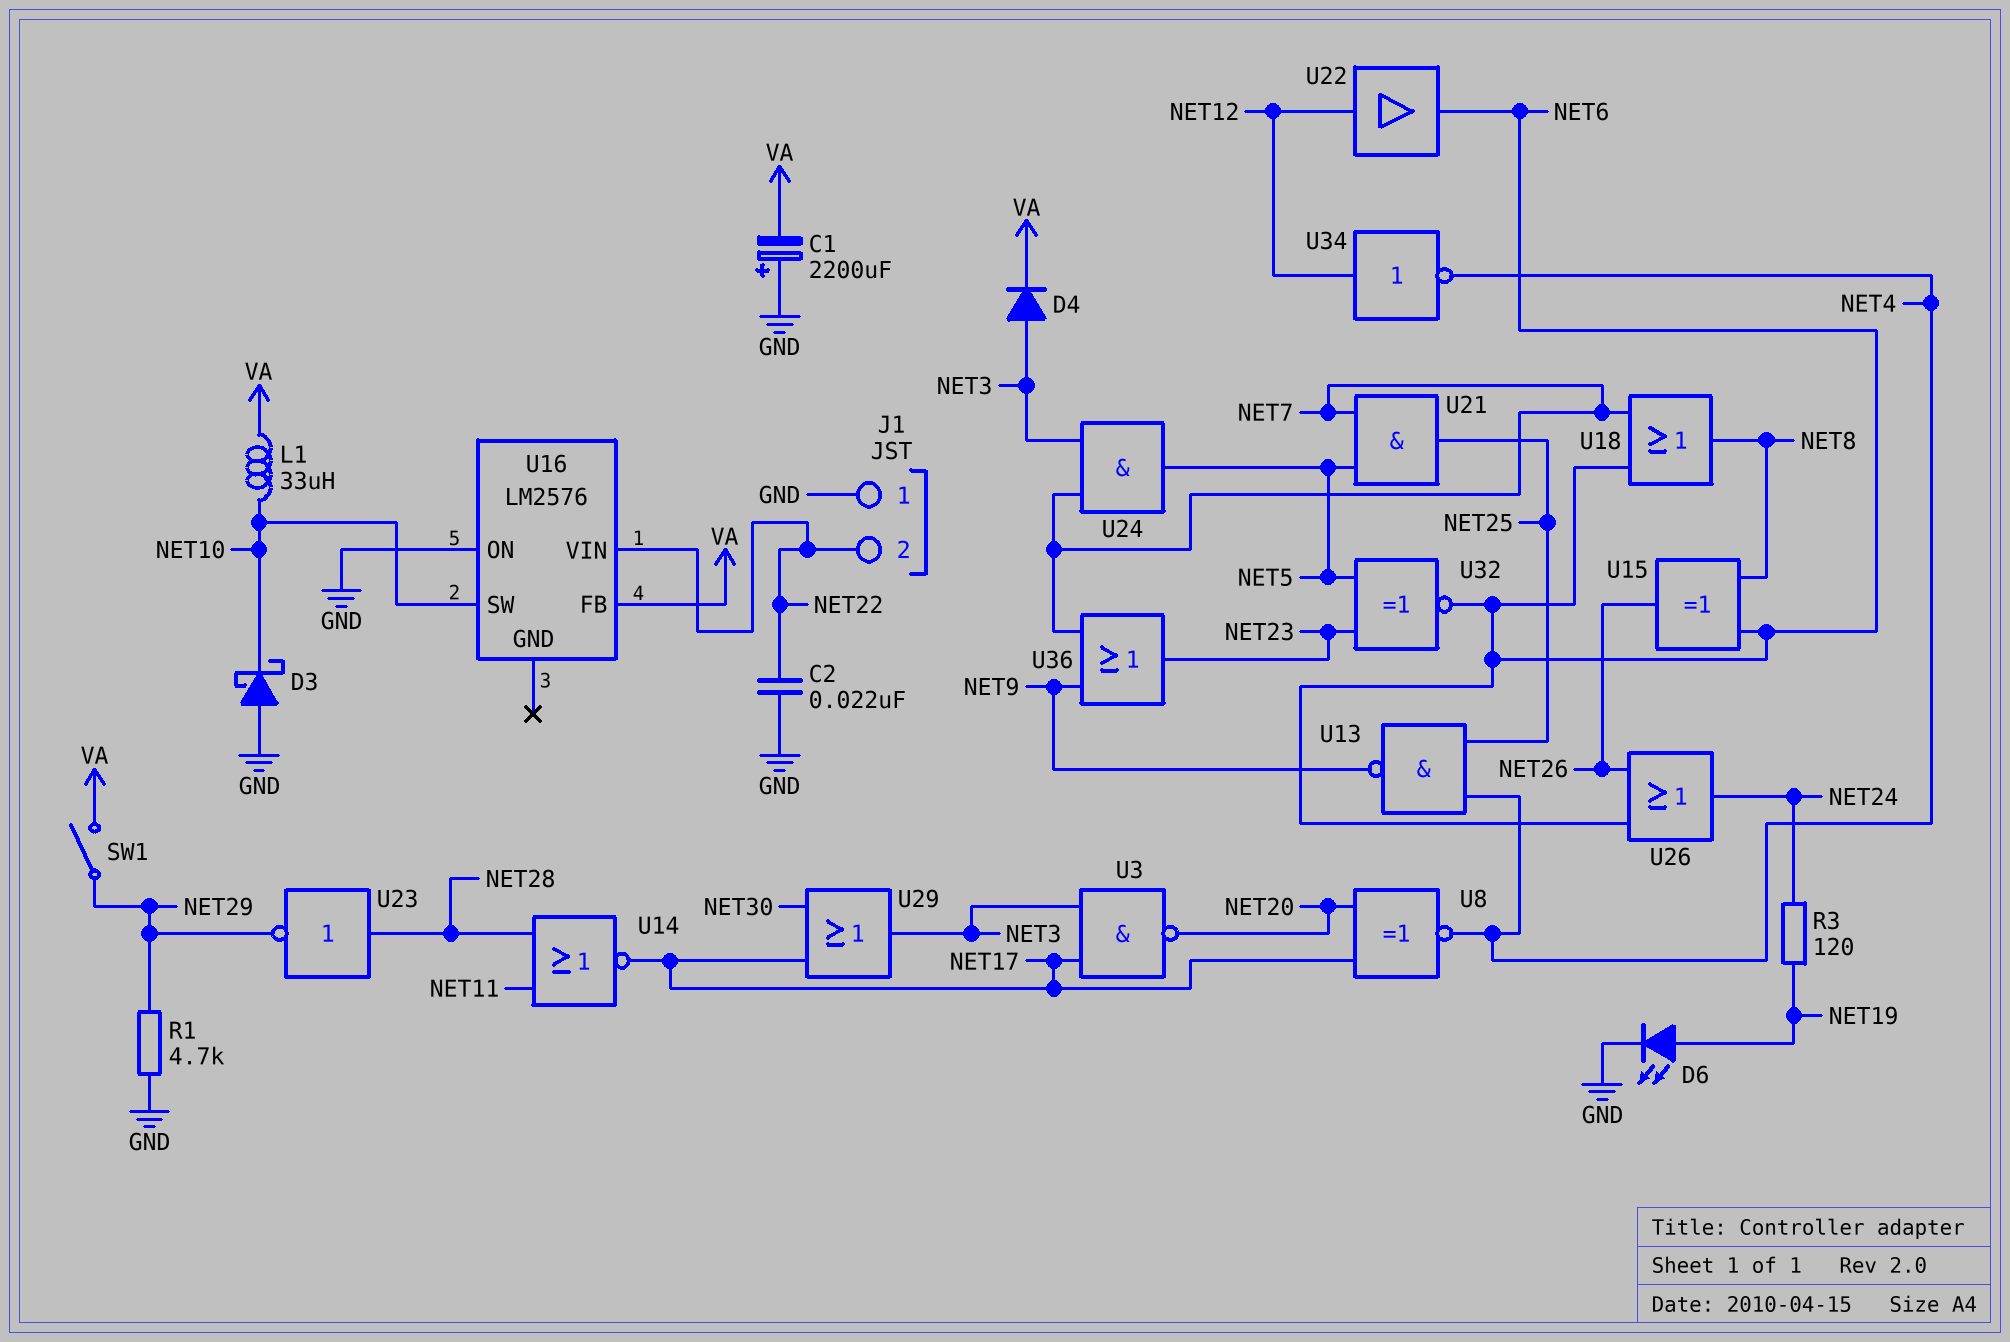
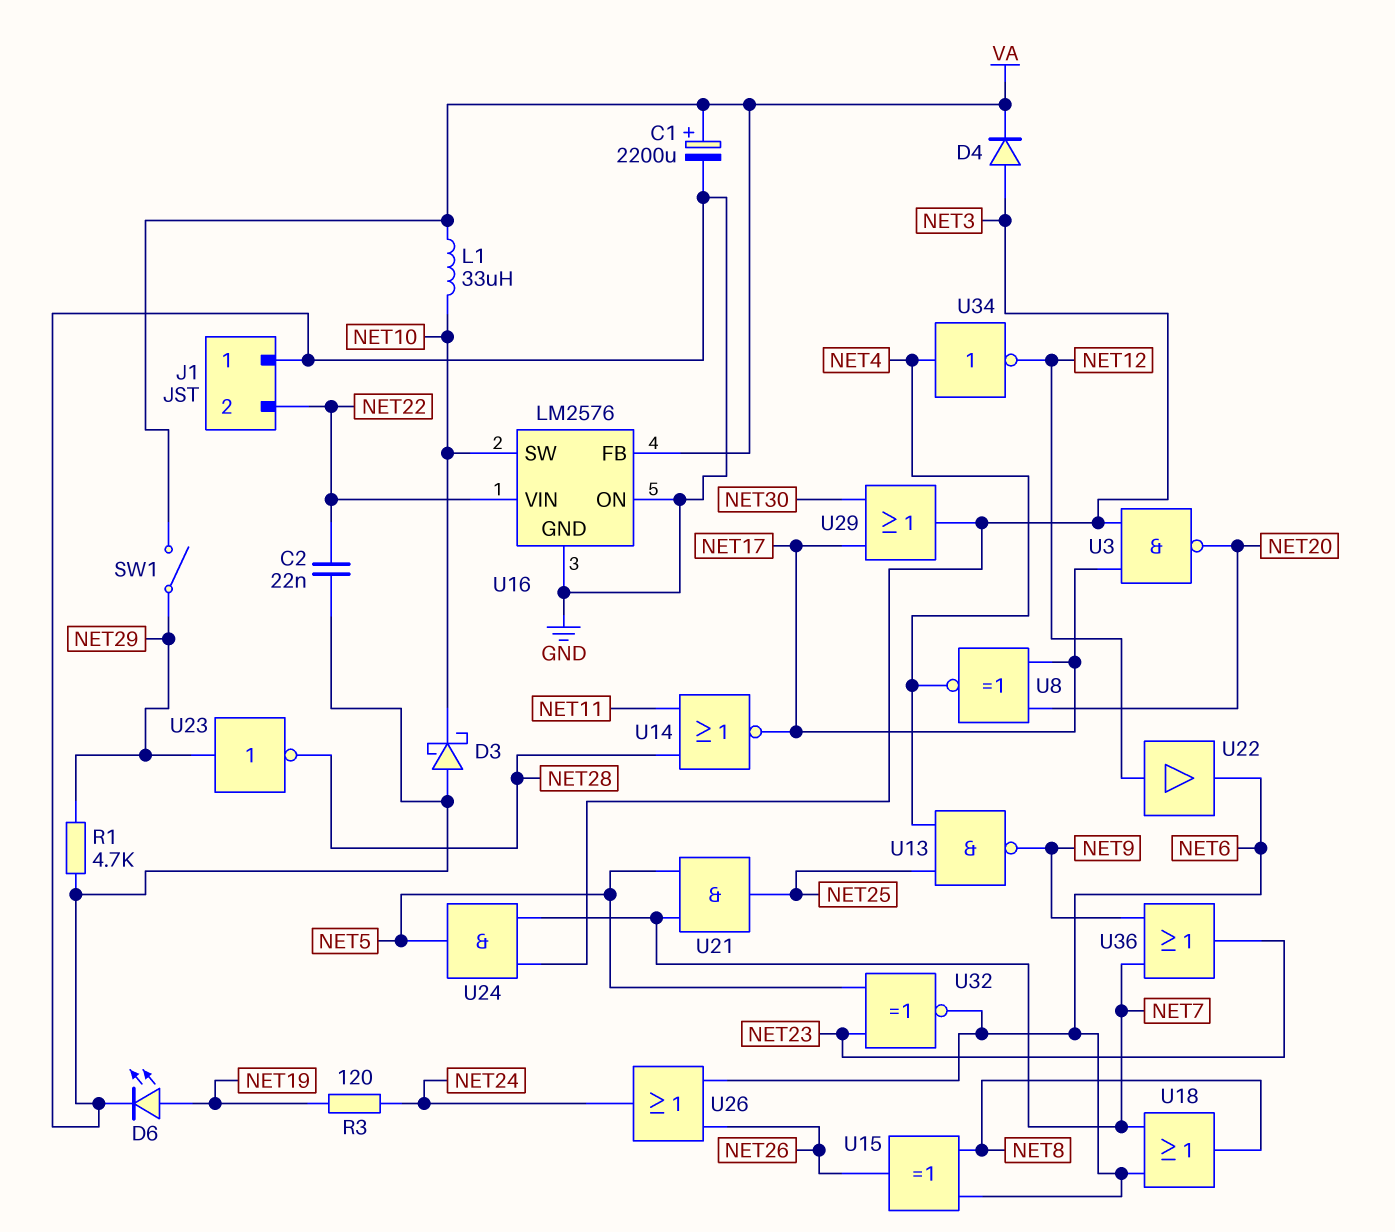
C1: 2200uF (plus GND, minus VA) -> 2200uF (plus VA, minus GND)
U16 pin GND: none -> GND
U23: NOT (in NET28, out NET29) -> NOT (in NET29, out NET28)
U34: NOT (in NET12, out NET4) -> NOT (in NET4, out NET12)

